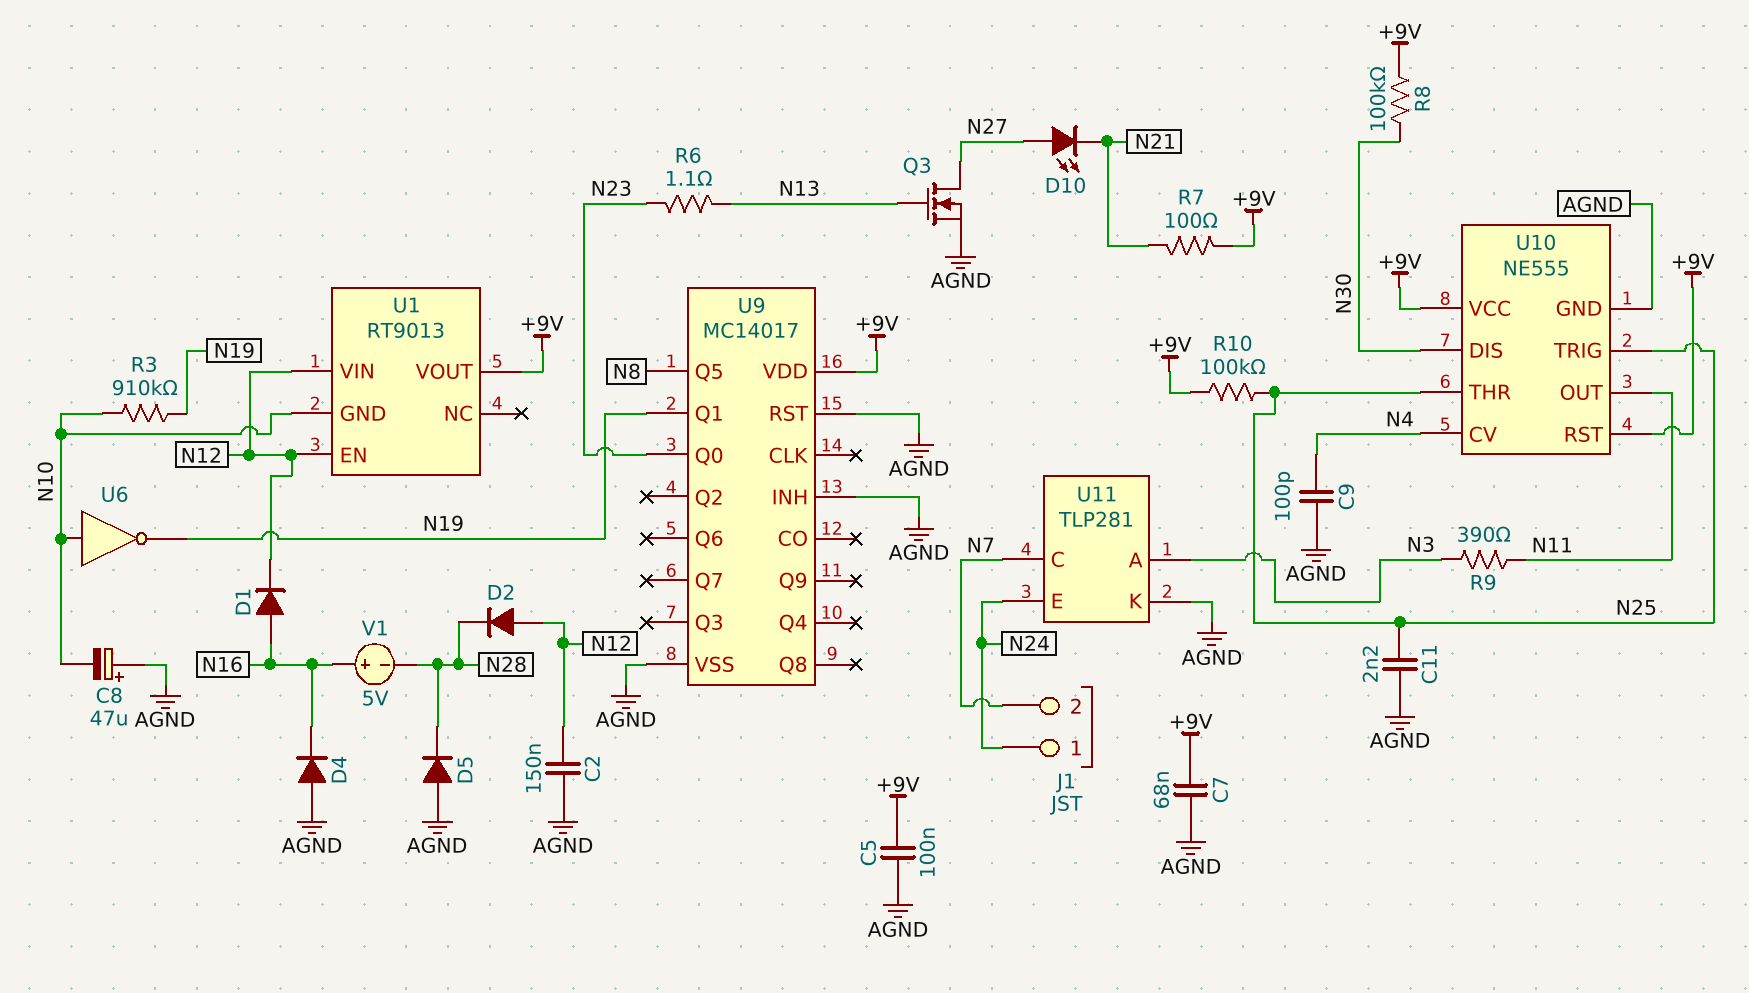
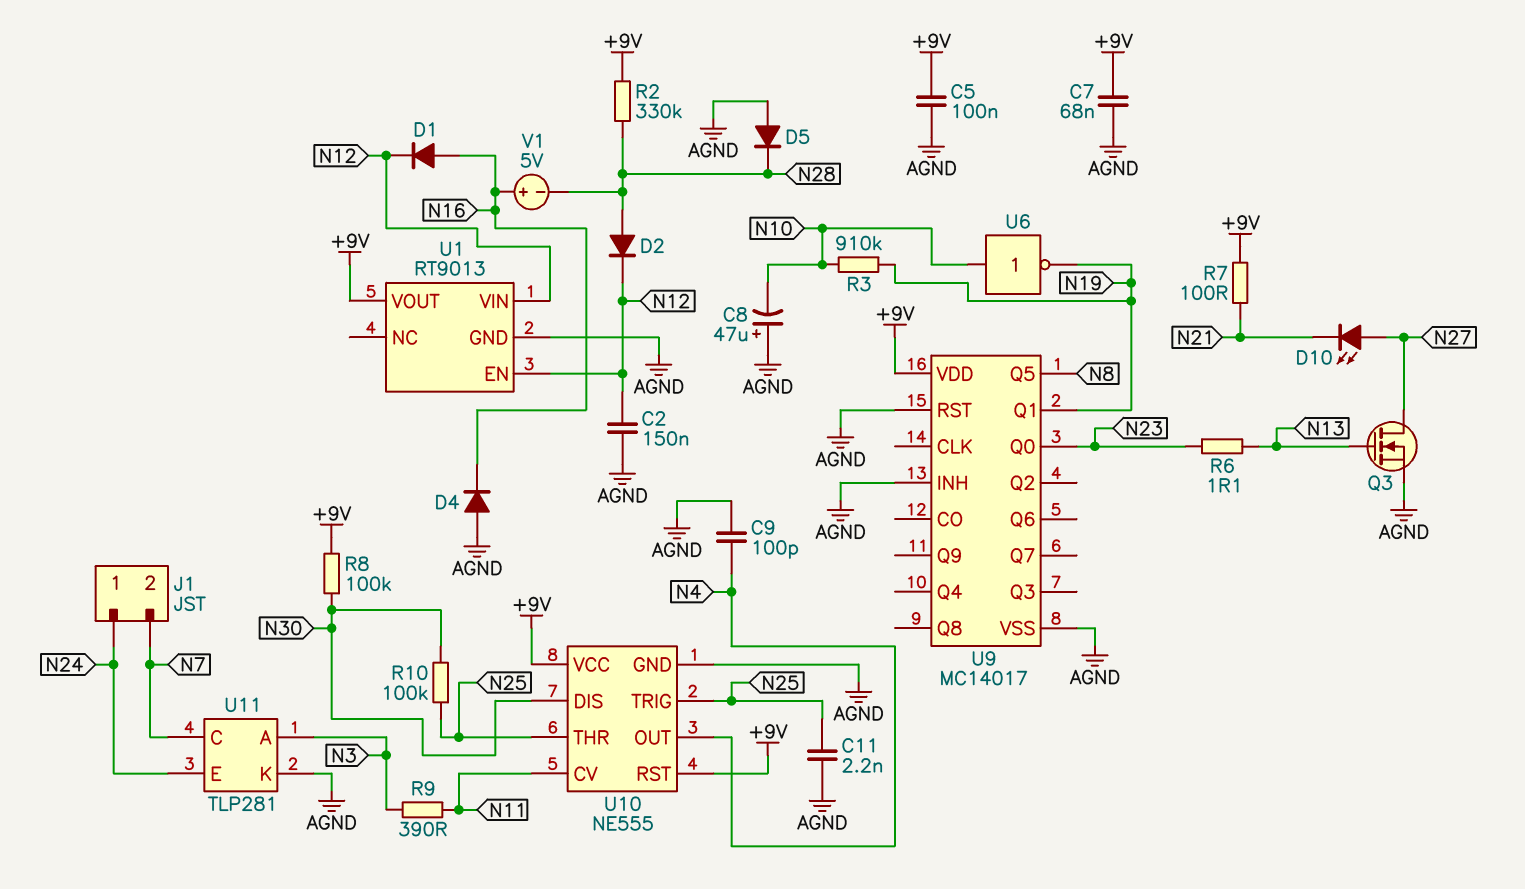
D2: diode (A N12, K N28) -> diode (A N28, K N12)
R2: none -> 330k (+9V, N28)
R10: 100k (+9V, N25) -> 100k (N25, N30)
U1 pin GND: N10 -> AGND
U10 pin CV: N4 -> N11
U10 pin OUT: N11 -> N4

